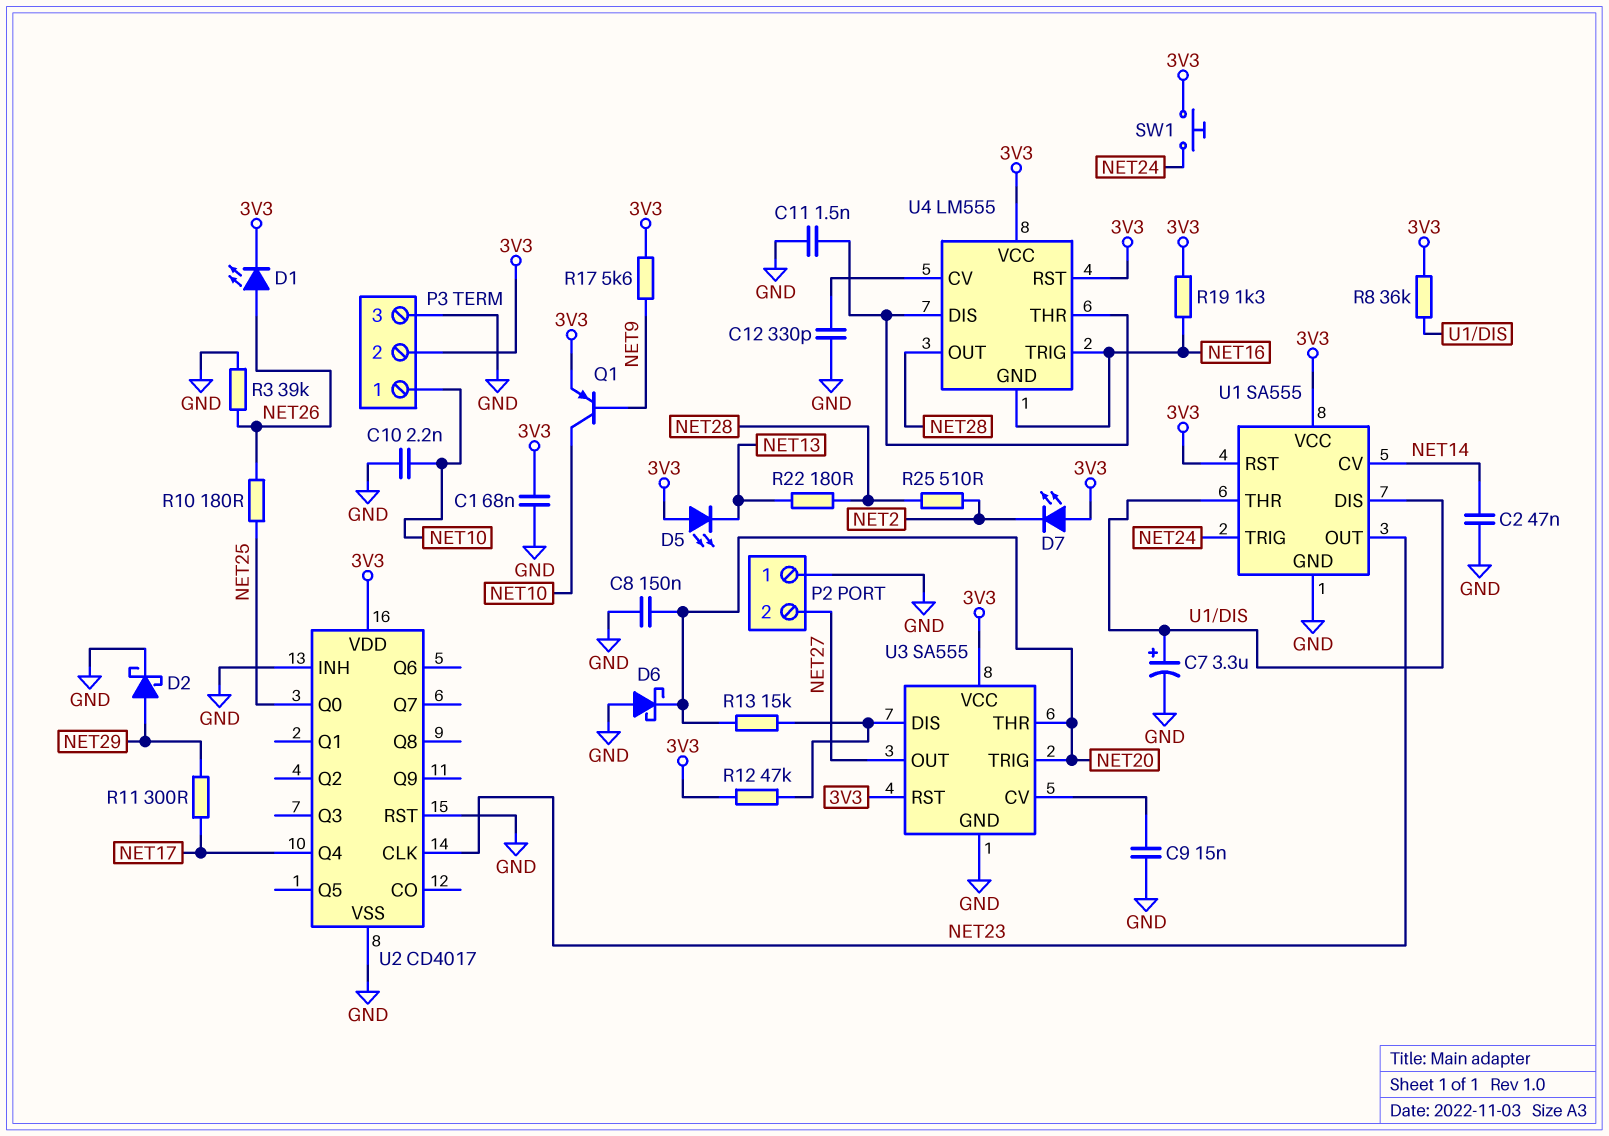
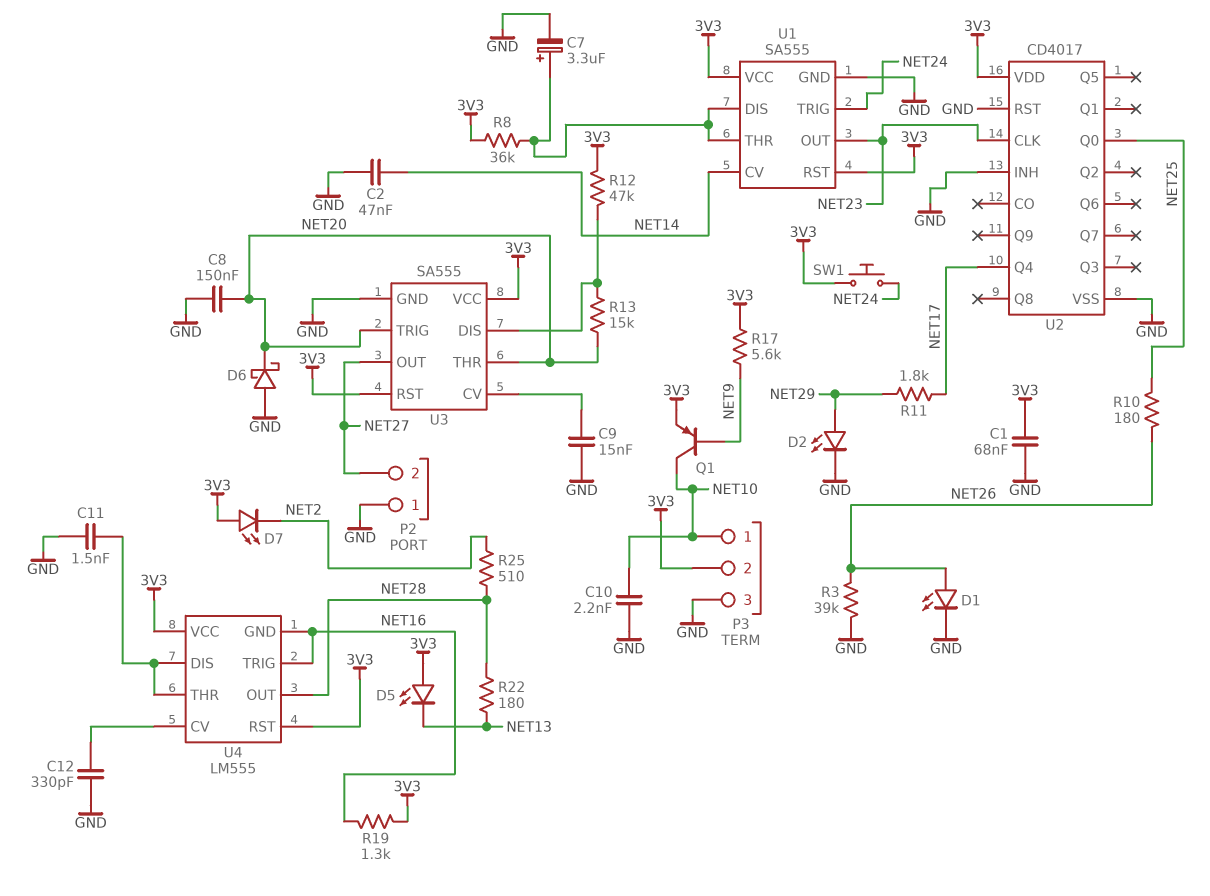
D1: LED (A NET26, K 3V3) -> LED (A NET26, K GND)
D2: schottky (A NET29, K GND) -> LED (A NET29, K GND)
R11: 300 (NET17, NET29) -> 1.8k (NET17, NET29)

